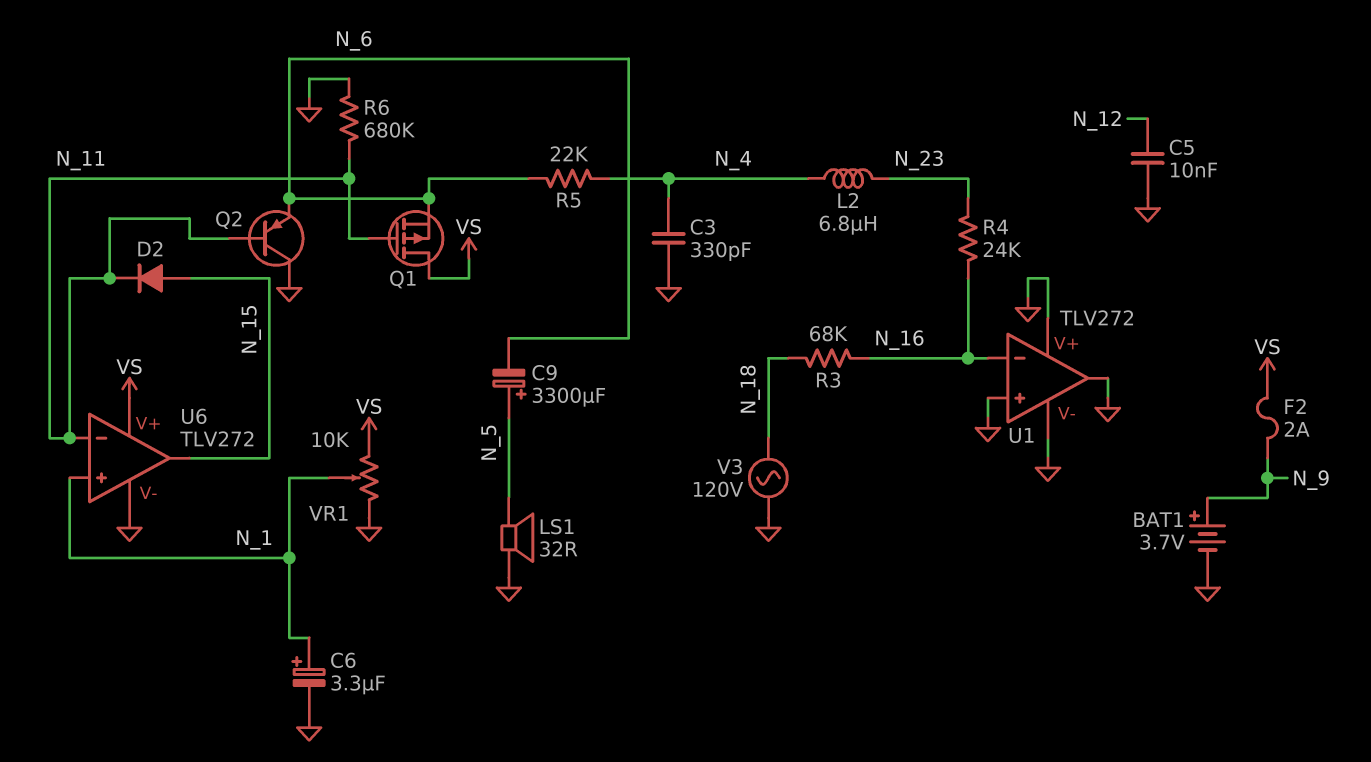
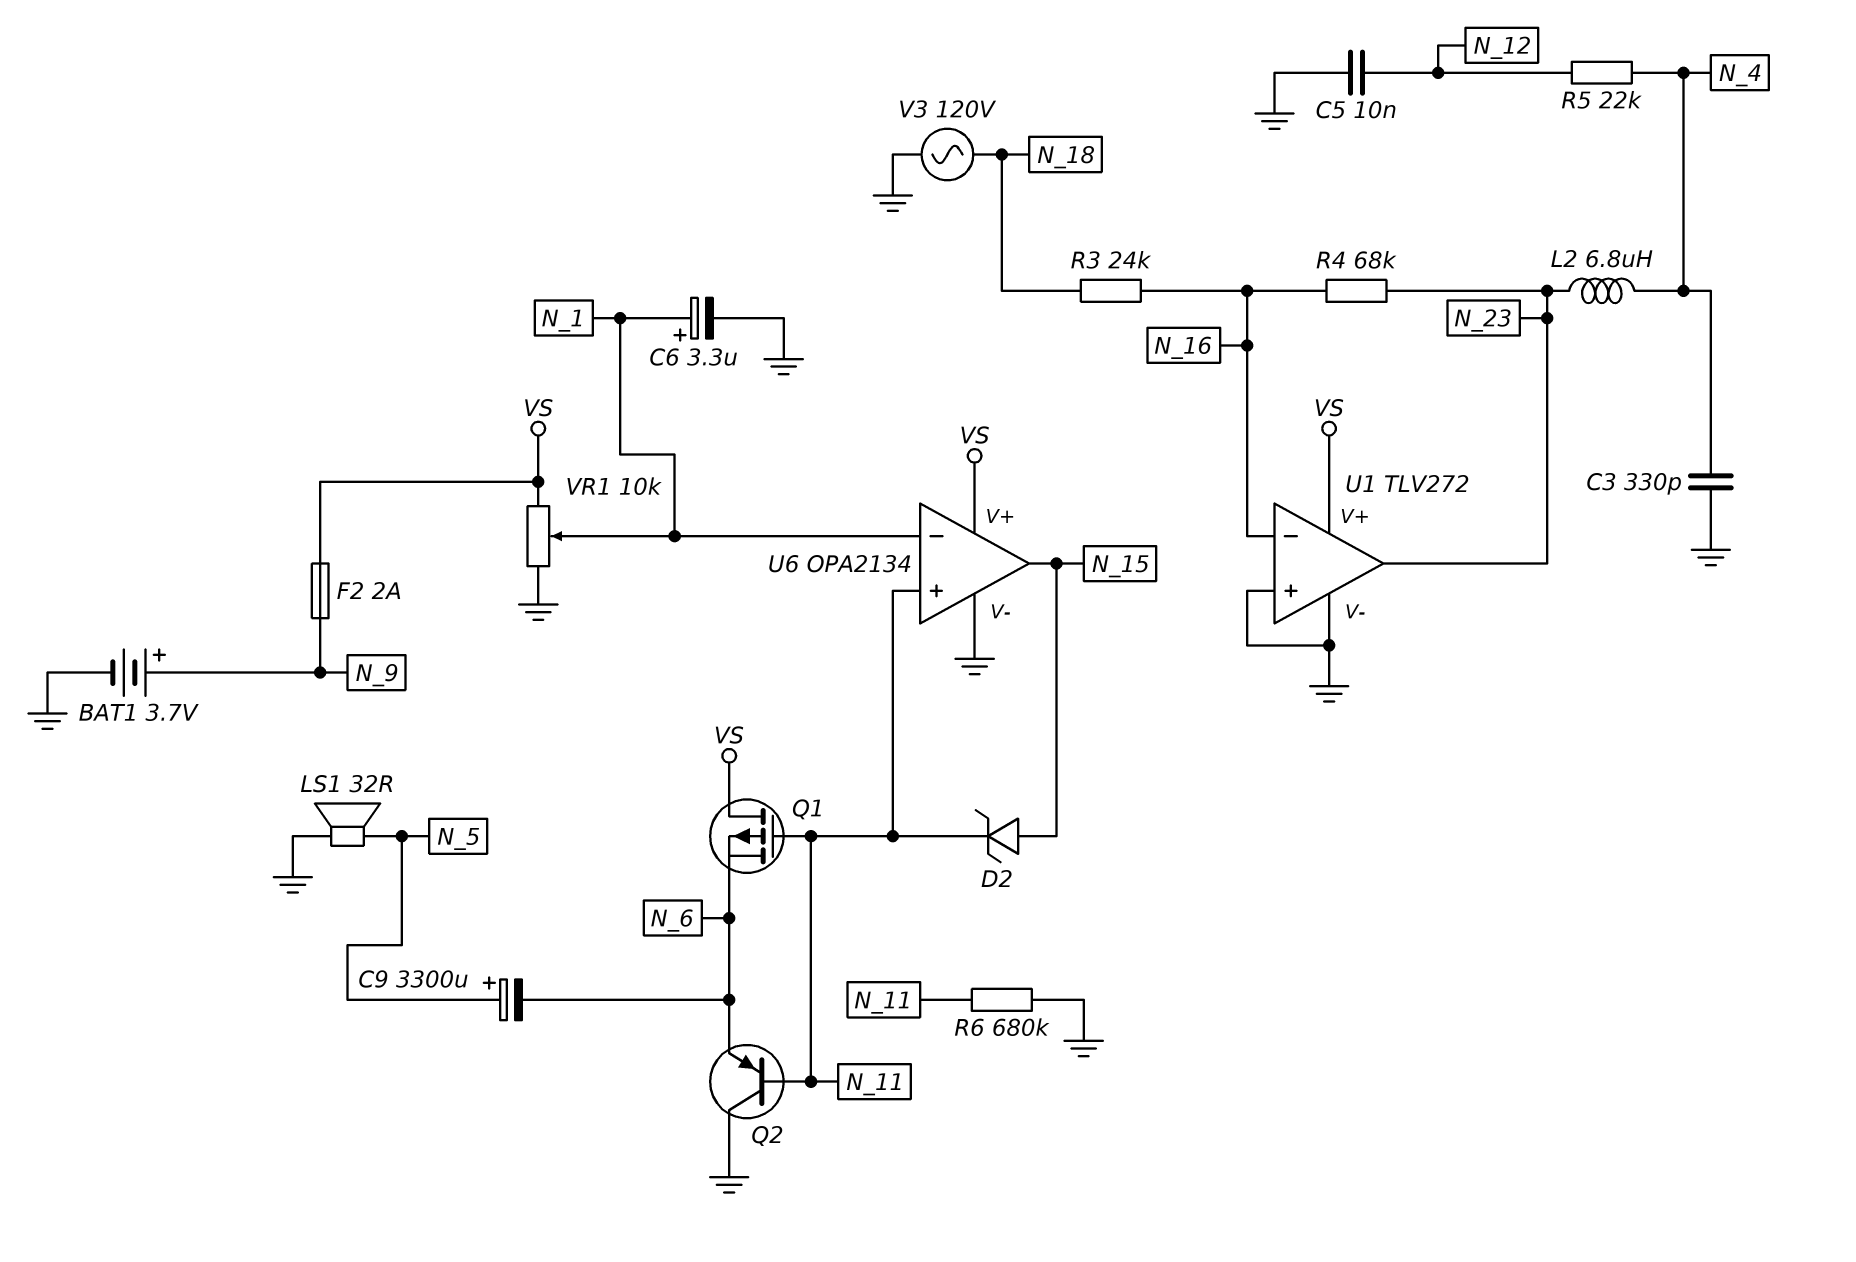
D2: diode (A N_15, K N_11) -> zener (A N_15, K N_11)
R3: 68k (N_16, N_18) -> 24k (N_16, N_18)
R4: 24k (N_16, N_23) -> 68k (N_16, N_23)
R5: 22k (N_4, N_6) -> 22k (N_4, N_12)
U1 pin V+: GND -> VS
U1 pin out: GND -> N_23
U6: TLV272 -> OPA2134
U6 pin in+: N_1 -> N_11
U6 pin in-: N_11 -> N_1

